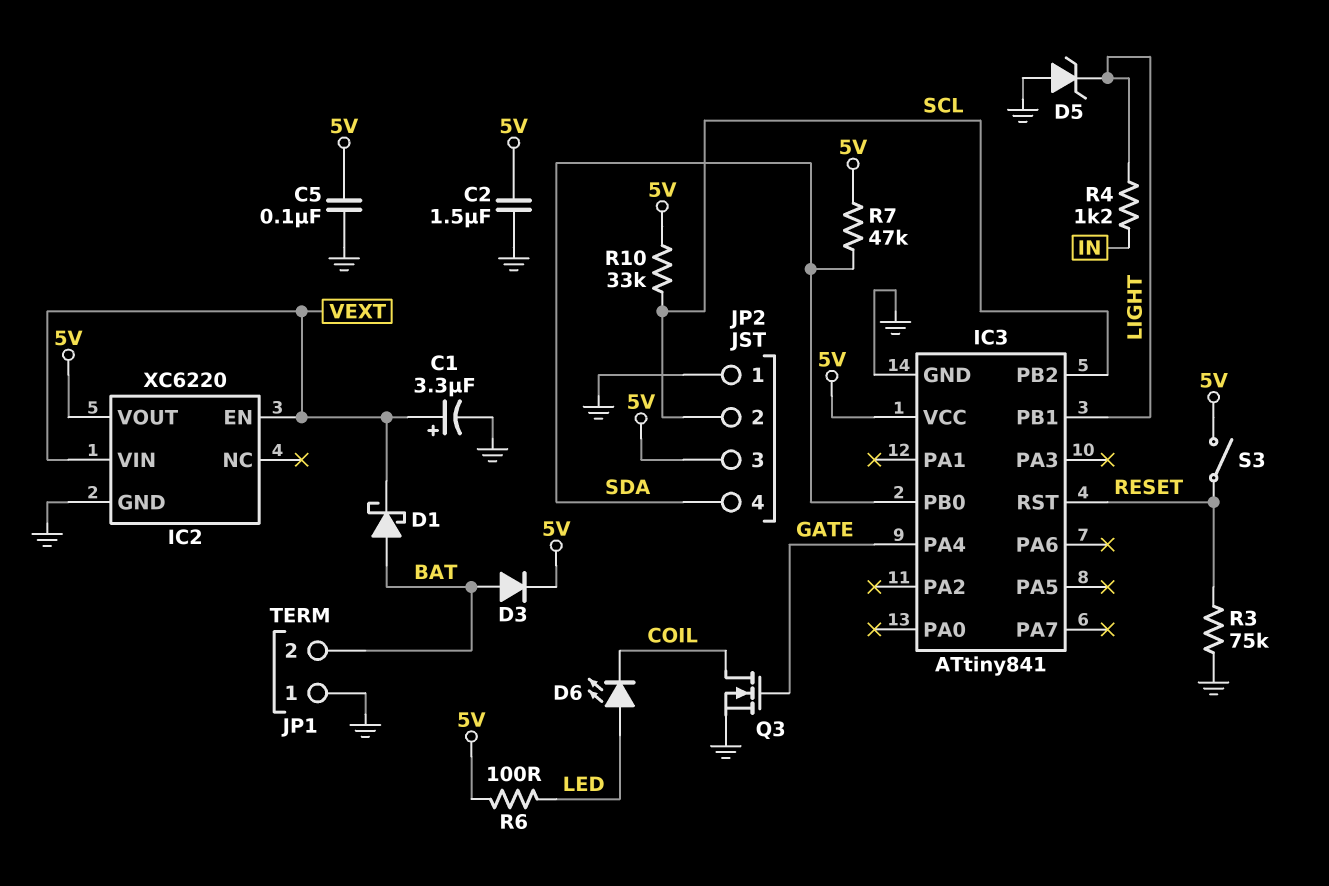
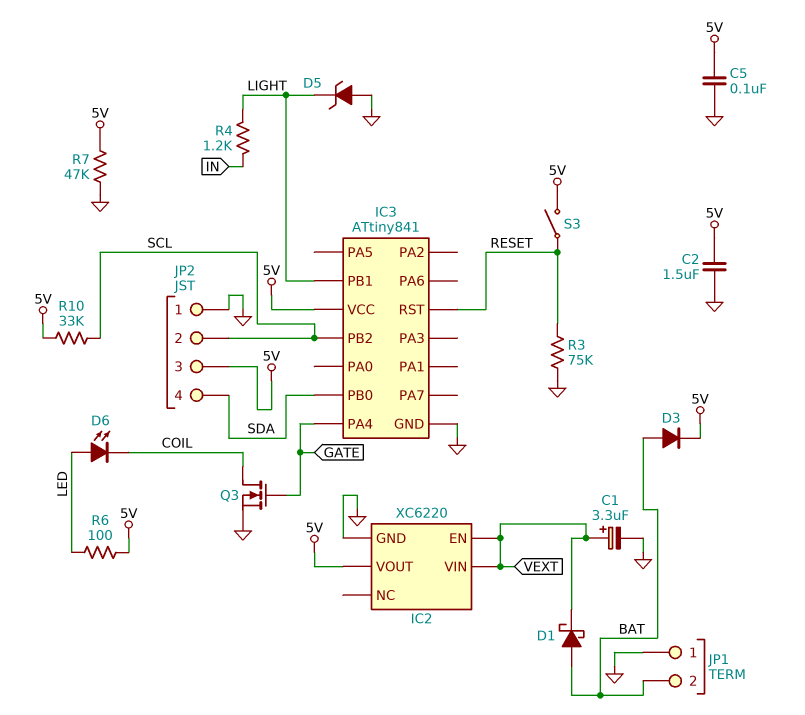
R7: 47k (5V, SDA) -> 47k (5V, GND)

